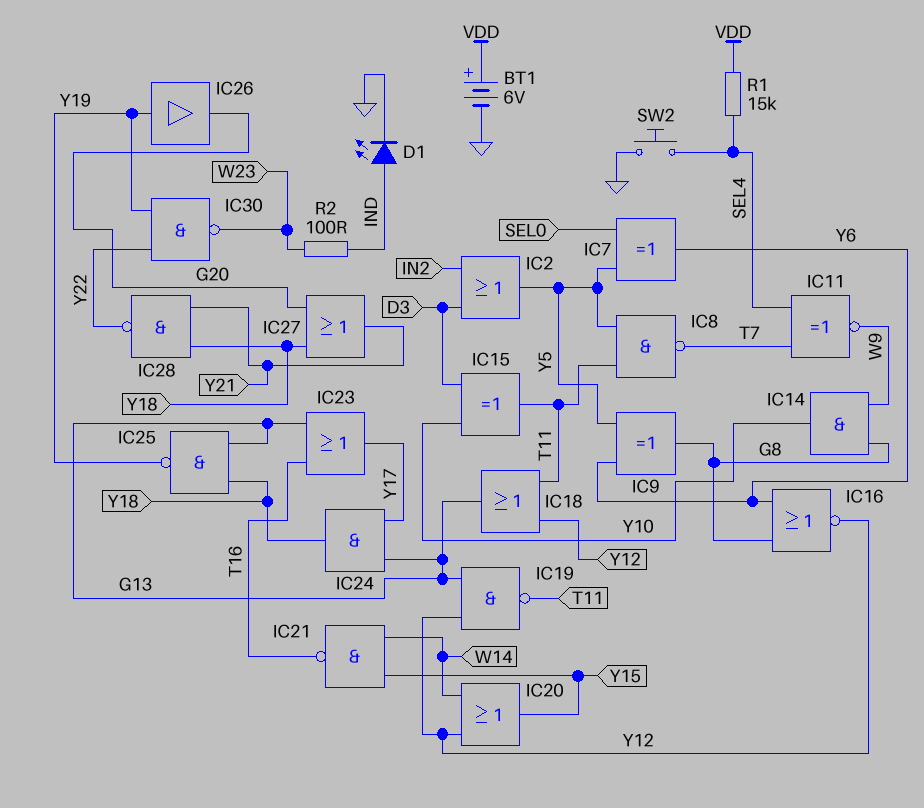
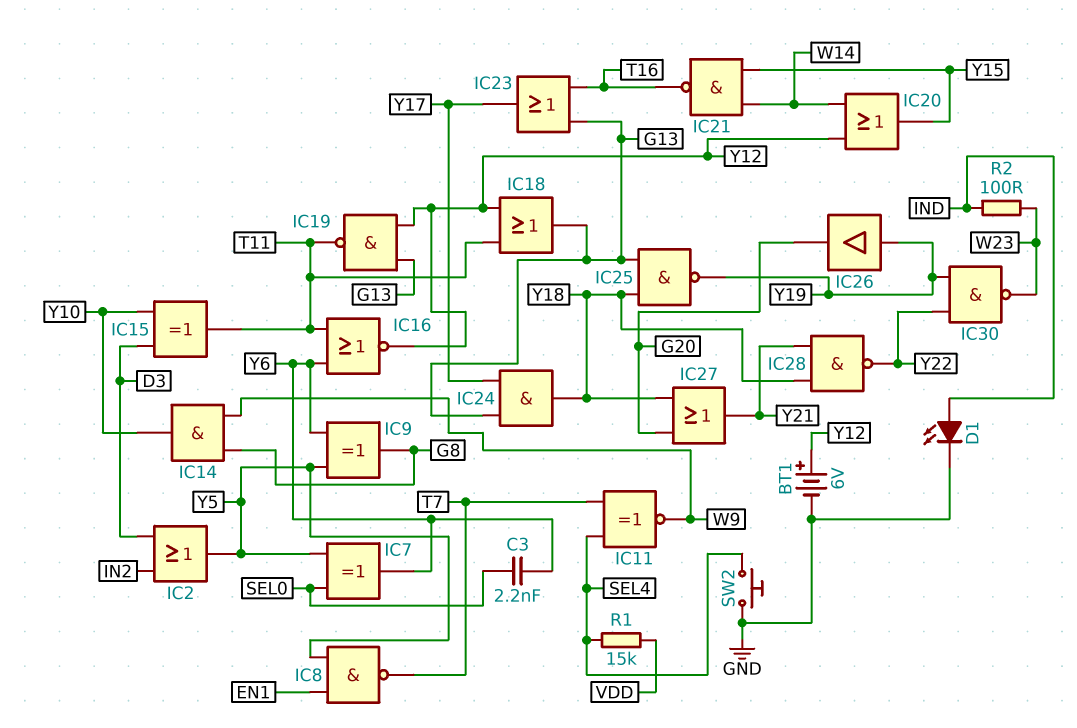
BT1: 6V (plus VDD, minus GND) -> 6V (plus Y12, minus GND)
C3: none -> 2.2nF (SEL0, Y6)
IC8: NAND (in T11, in Y5, out T7) -> NAND (in EN1, in Y5, out T7)
IC16: NOR (in G8, in Y6, out Y12) -> NOR (in T11, in Y6, out Y12)

